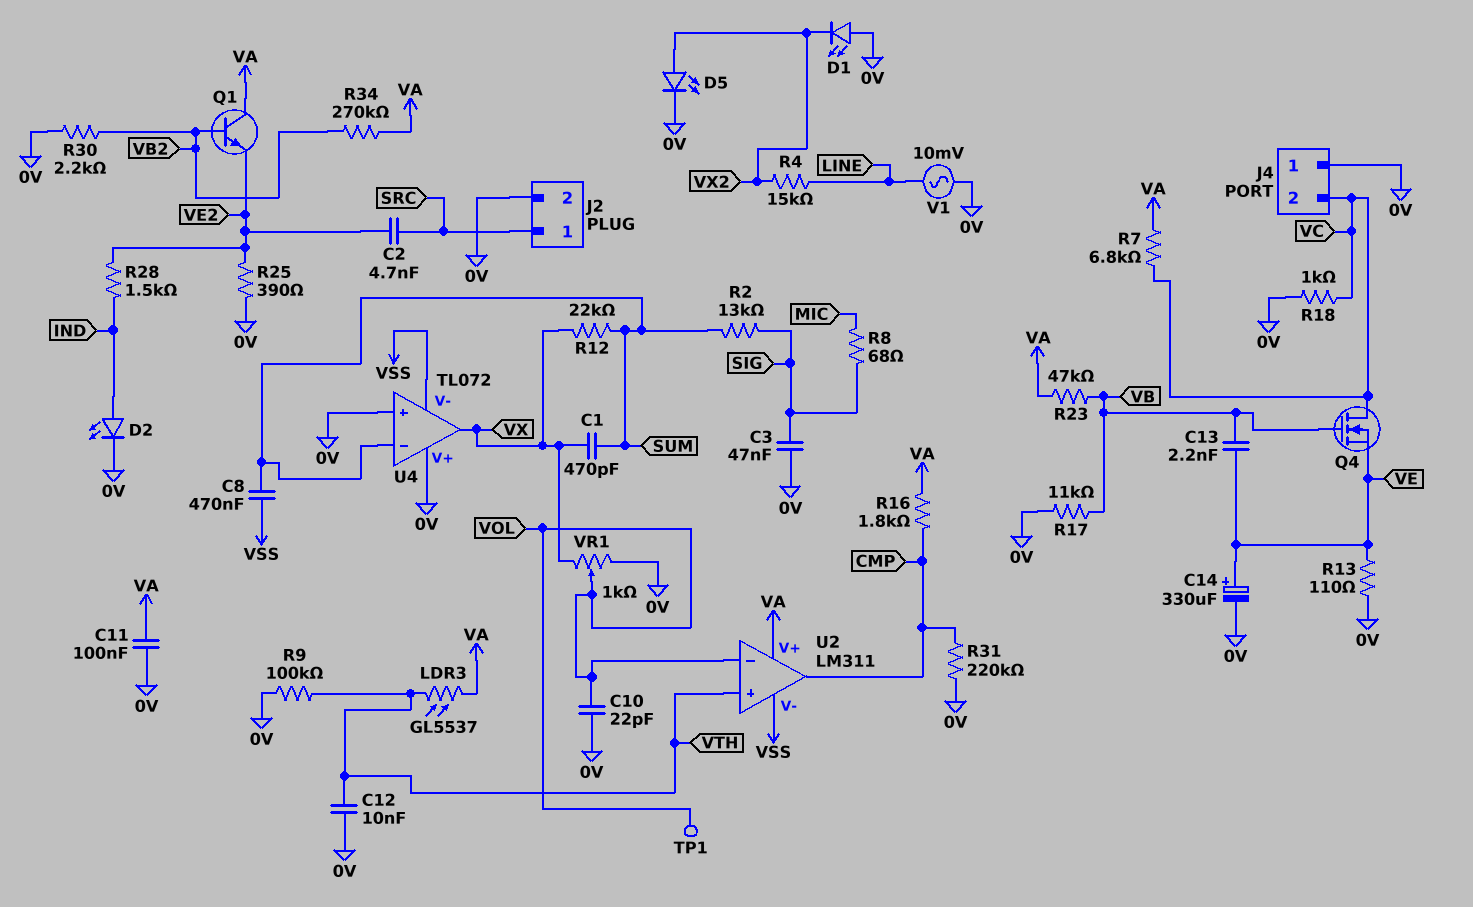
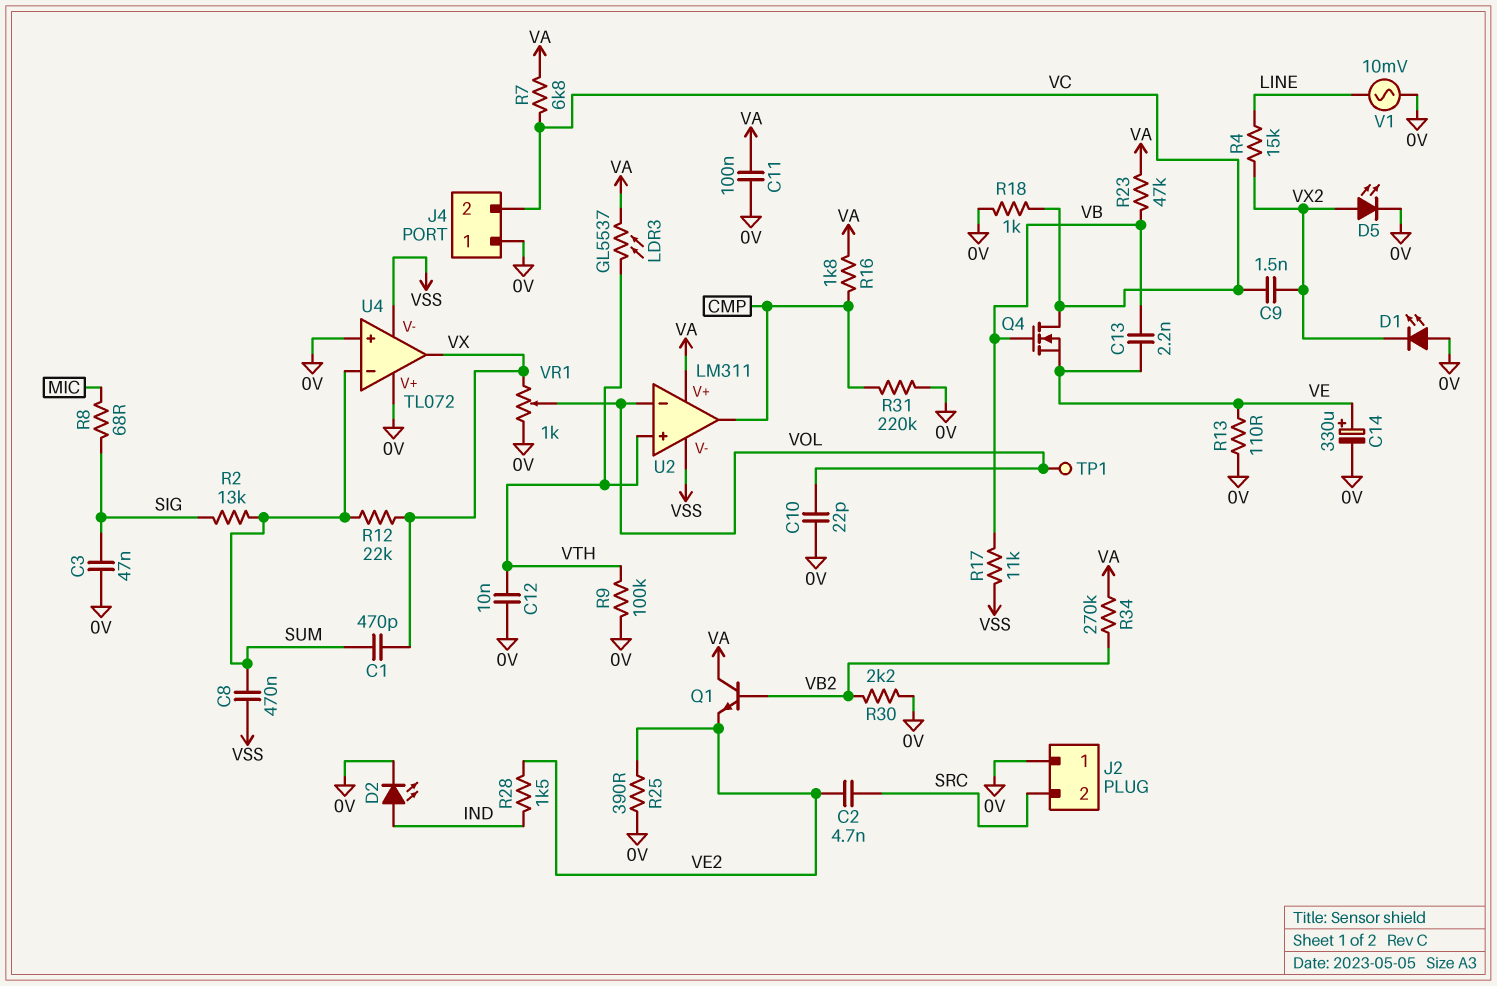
C9: none -> 1.5nF (VC, VX2)
J2 pin 1: SRC -> 0V
J2 pin 2: 0V -> SRC
R17: 11k (0V, VB) -> 11k (VB, VSS)

